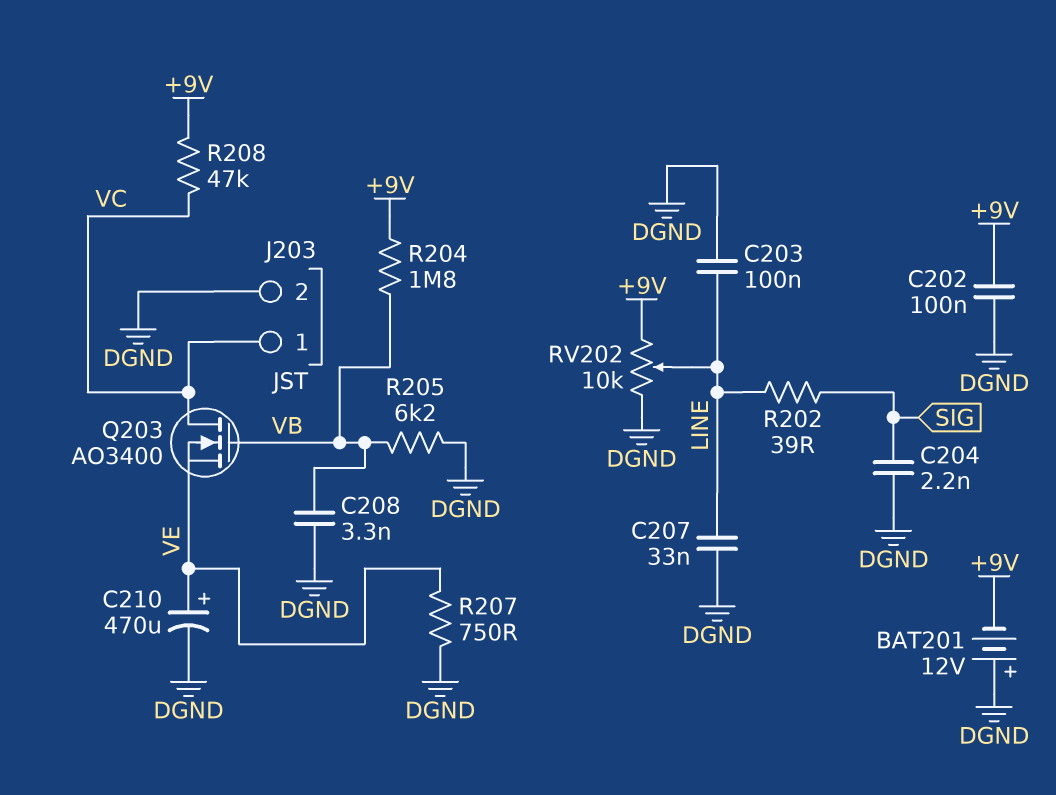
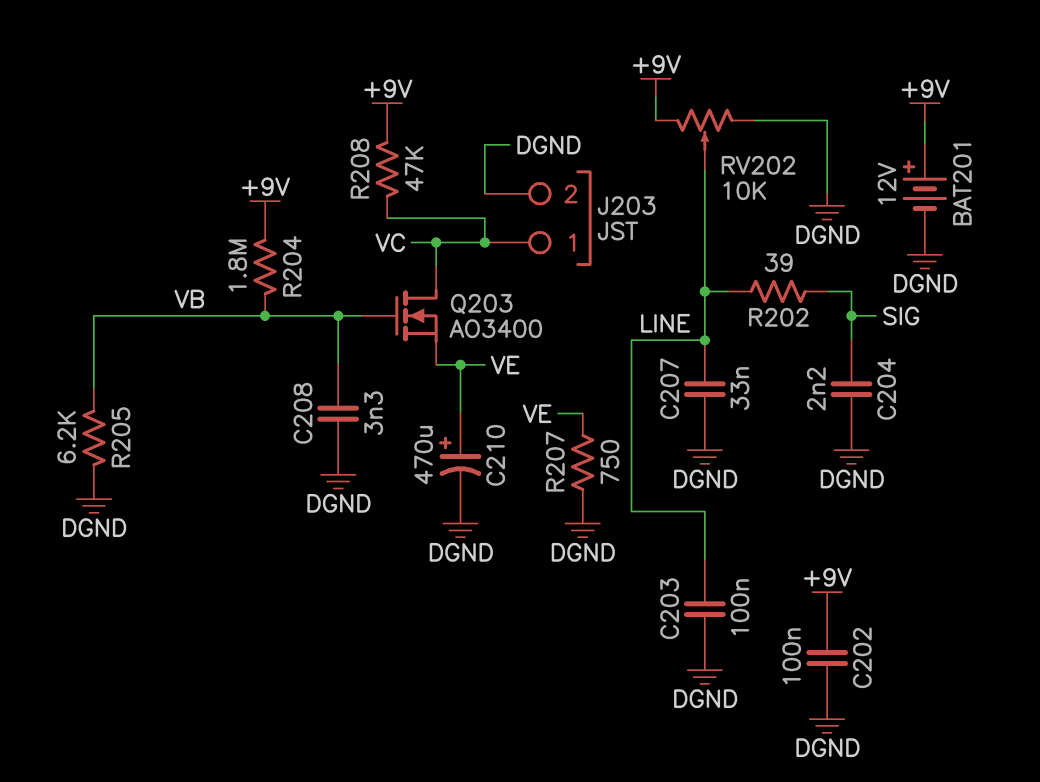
BAT201: 12V (plus DGND, minus +9V) -> 12V (plus +9V, minus DGND)

